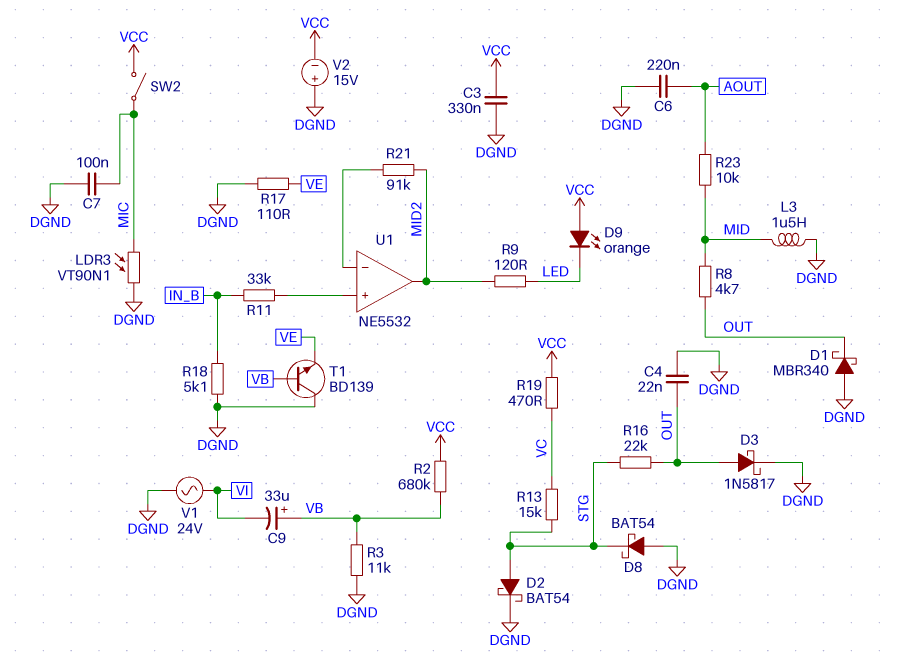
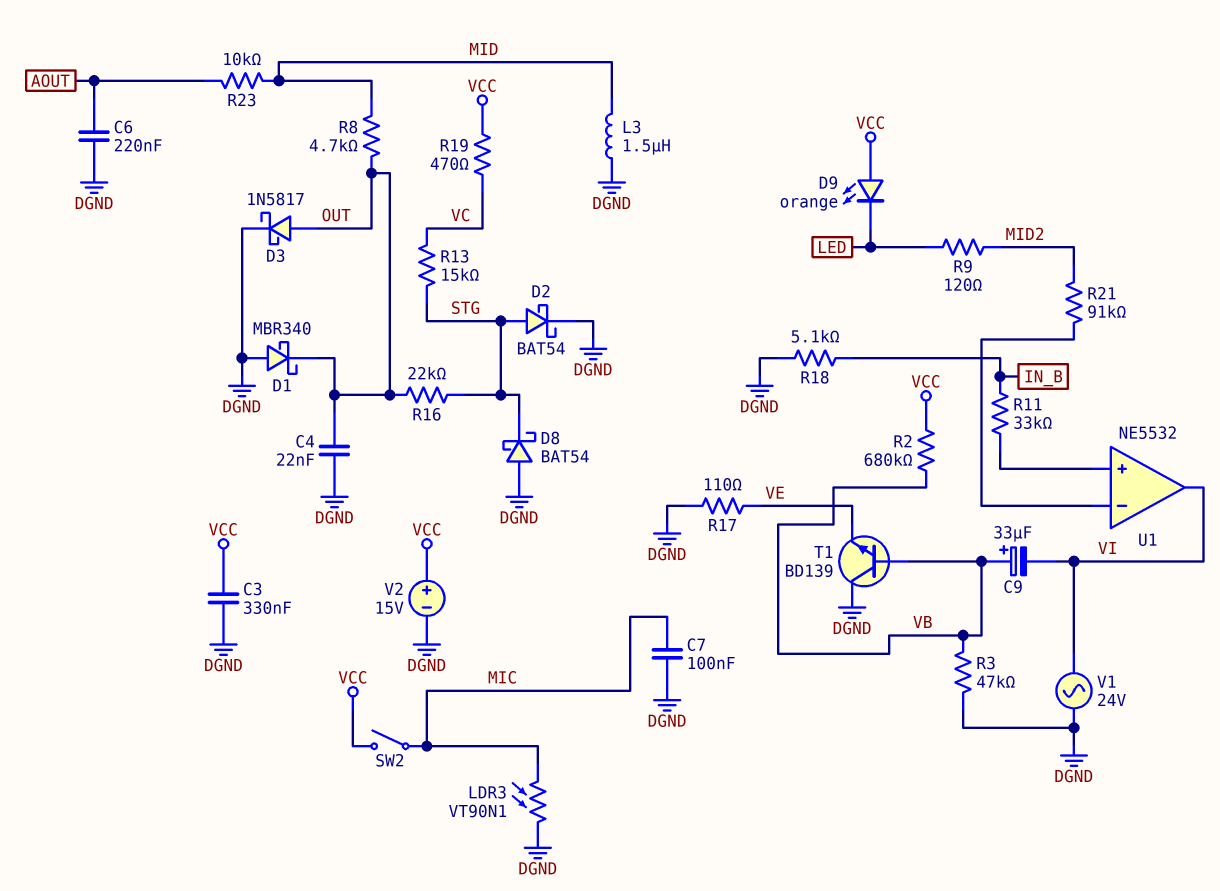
R3: 11k (DGND, VB) -> 47k (DGND, VB)
U1 pin out: MID2 -> VI
V2: 15V (plus DGND, minus VCC) -> 15V (plus VCC, minus DGND)

